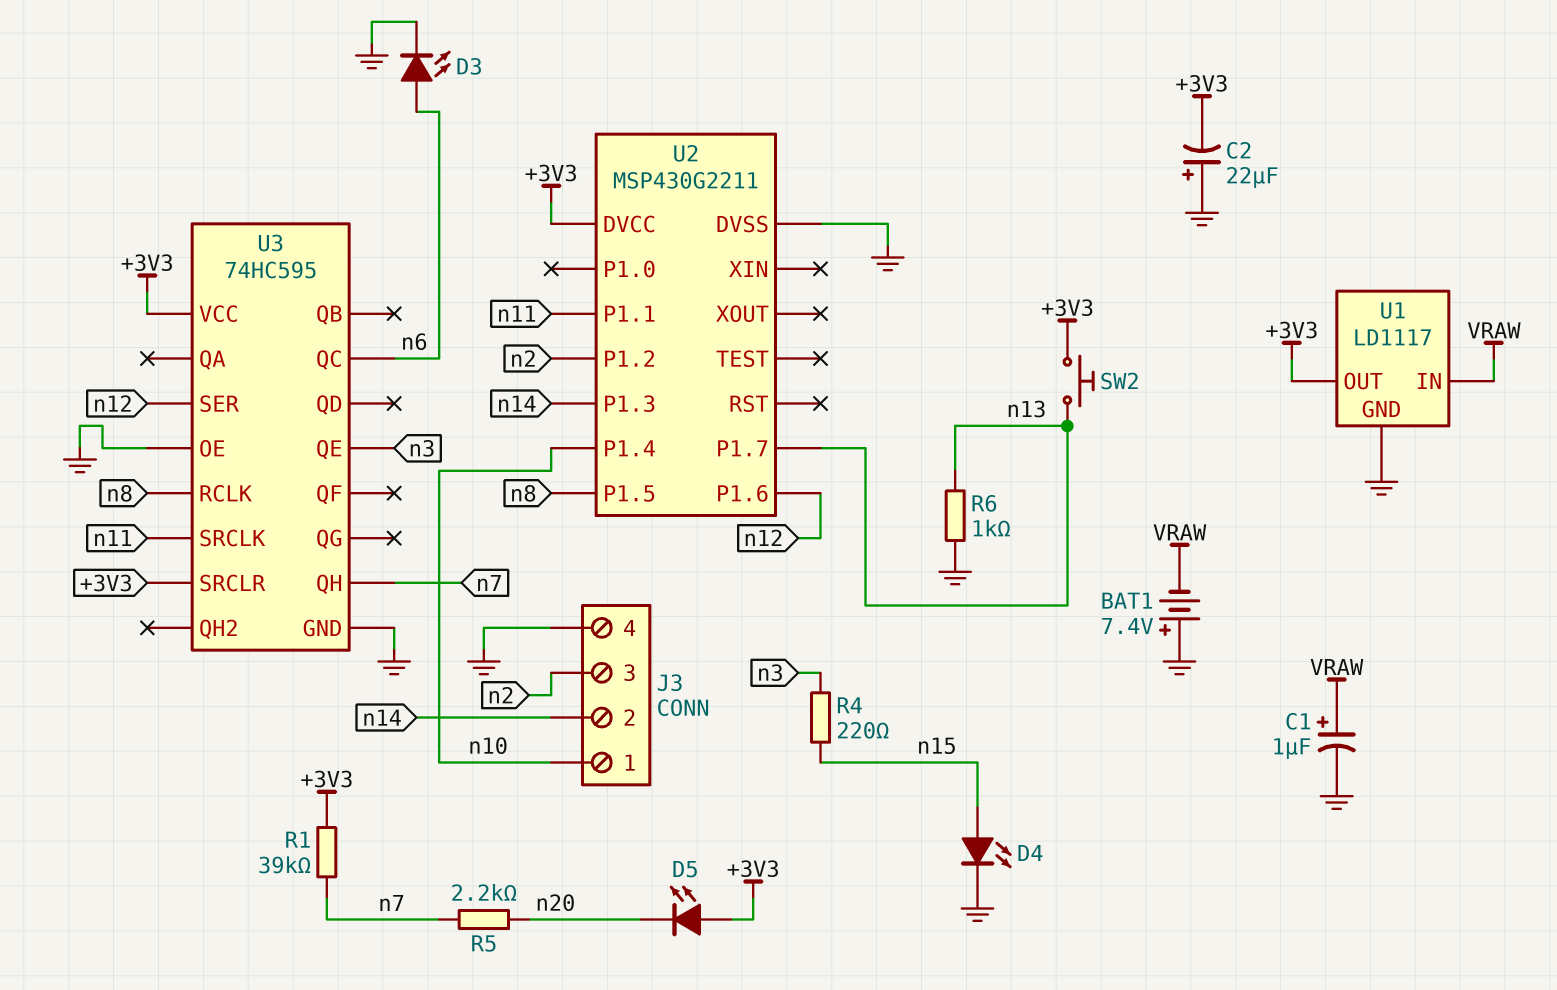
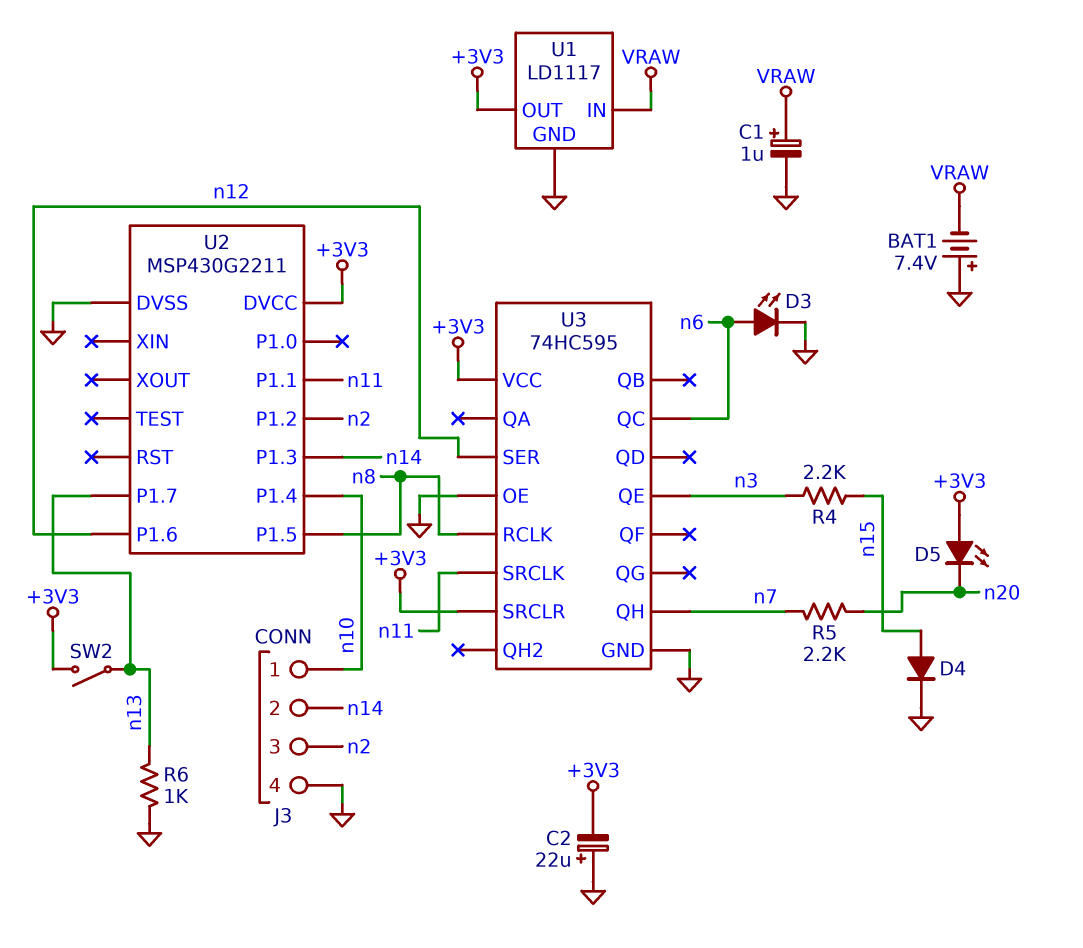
D4: LED (A n15, K GND) -> diode (A n15, K GND)
R1: 39k (+3V3, n7) -> none
R4: 220 (n3, n15) -> 2.2k (n3, n15)
SW2: button (+3V3, n13) -> switch (+3V3, n13)

